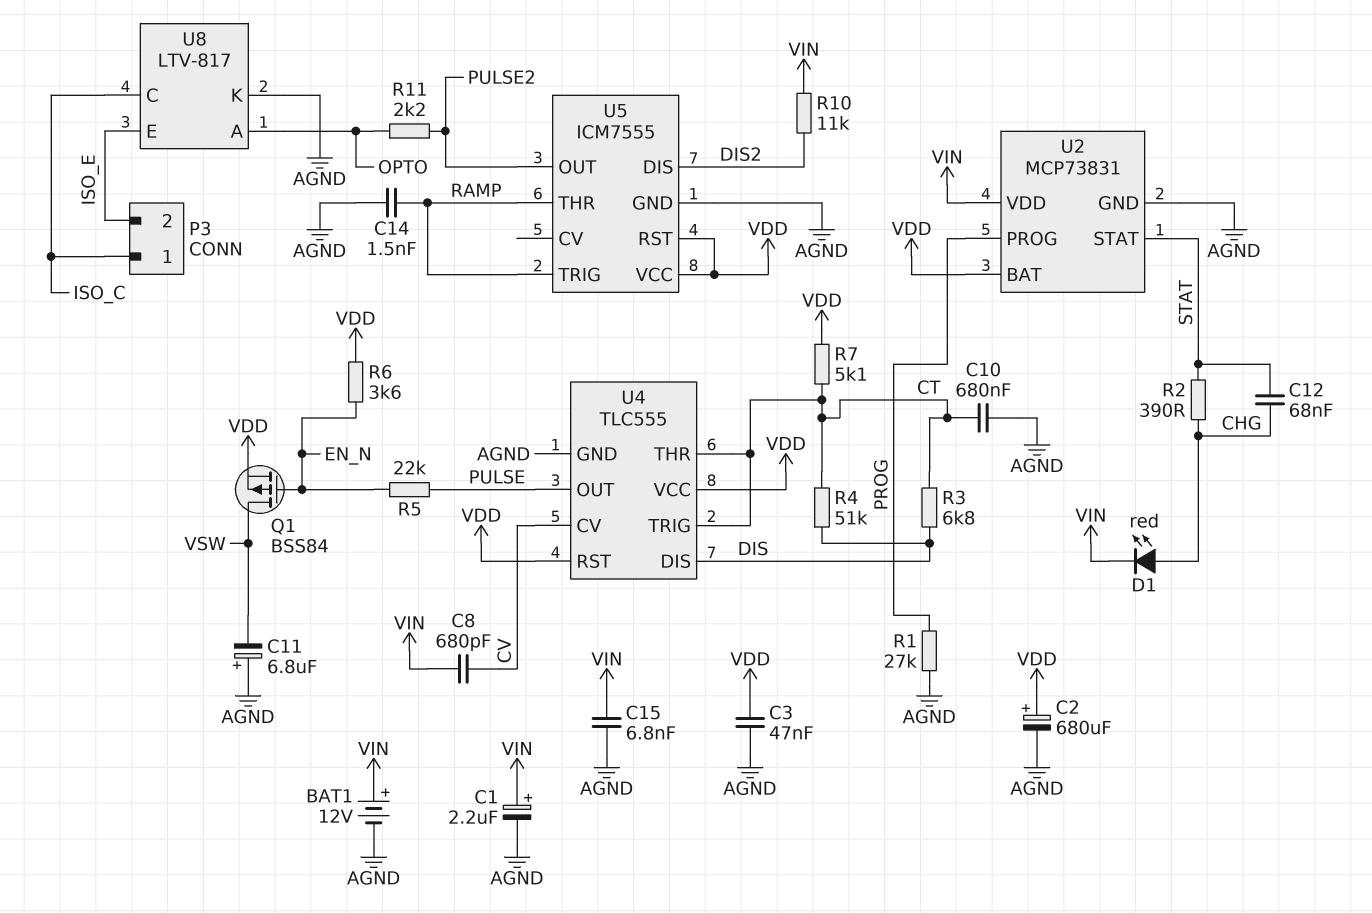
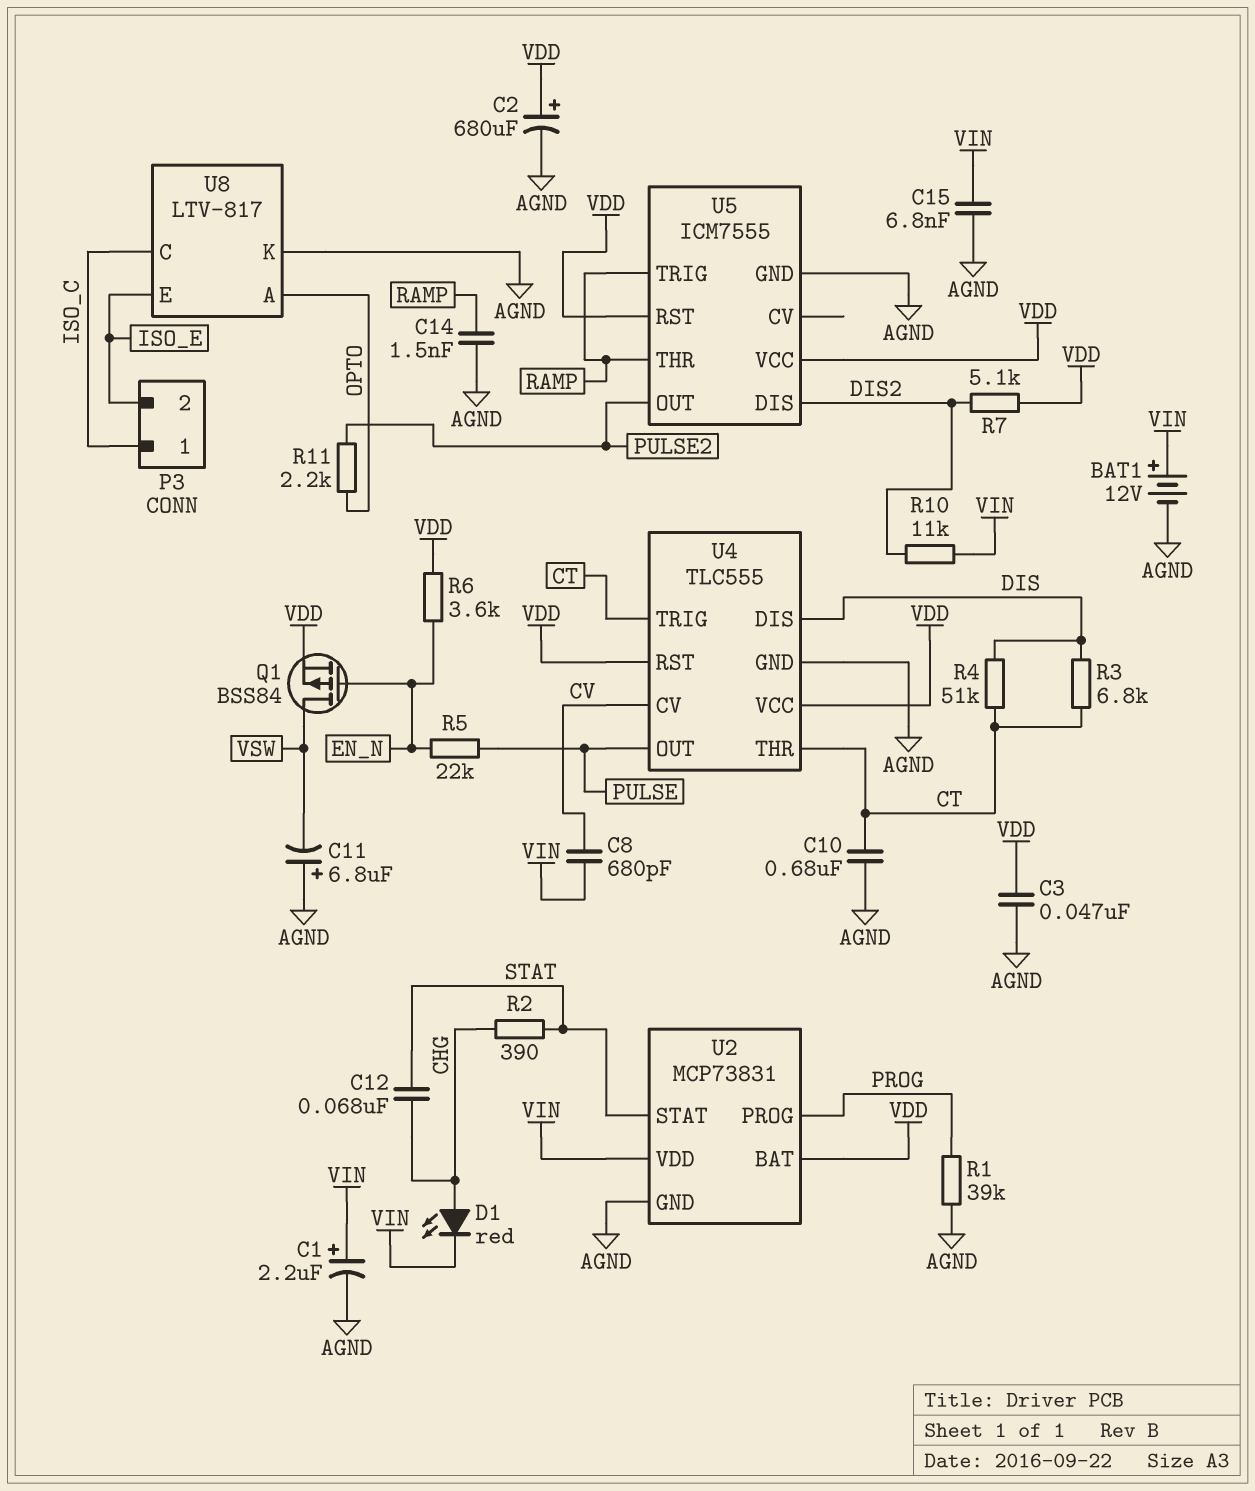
R1: 27k (AGND, PROG) -> 39k (AGND, PROG)
R7: 5.1k (CT, VDD) -> 5.1k (DIS2, VDD)

